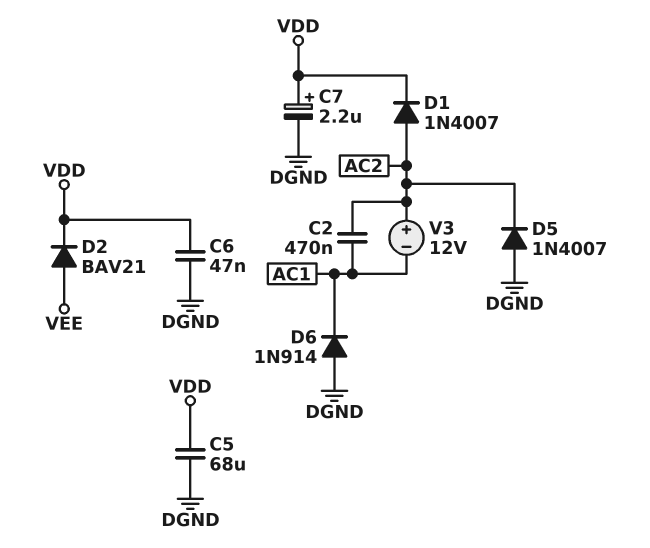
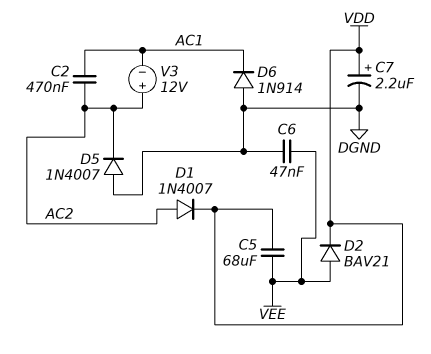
C5: 68uF (DGND, VDD) -> 68uF (VDD, VEE)
C6: 47nF (DGND, VDD) -> 47nF (DGND, VEE)

